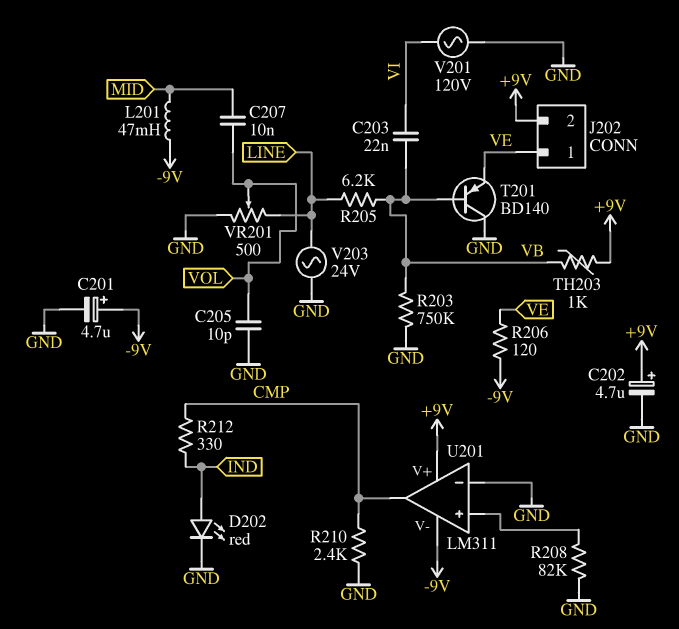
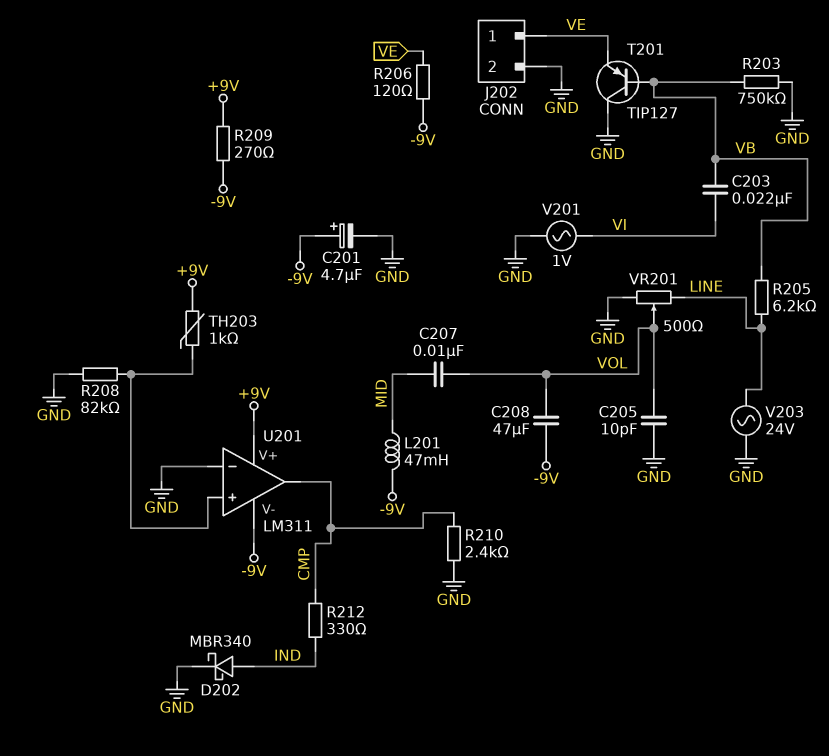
C202: 4.7uF (plus +9V, minus GND) -> none
C208: none -> 47uF (-9V, VOL)
D202: LED red (A IND, K GND) -> schottky MBR340 (A IND, K GND)
J202 pin 2: +9V -> GND
R209: none -> 270 (+9V, -9V)
T201: PNP BD140 (B VB, C GND, E VE) -> PNP TIP127 (B VB, C GND, E VE)
TH203: 1k (+9V, VB) -> 1k (+9V, U201/in+)
V201: AC 120V (GND, VI) -> AC 1V (GND, VI)

